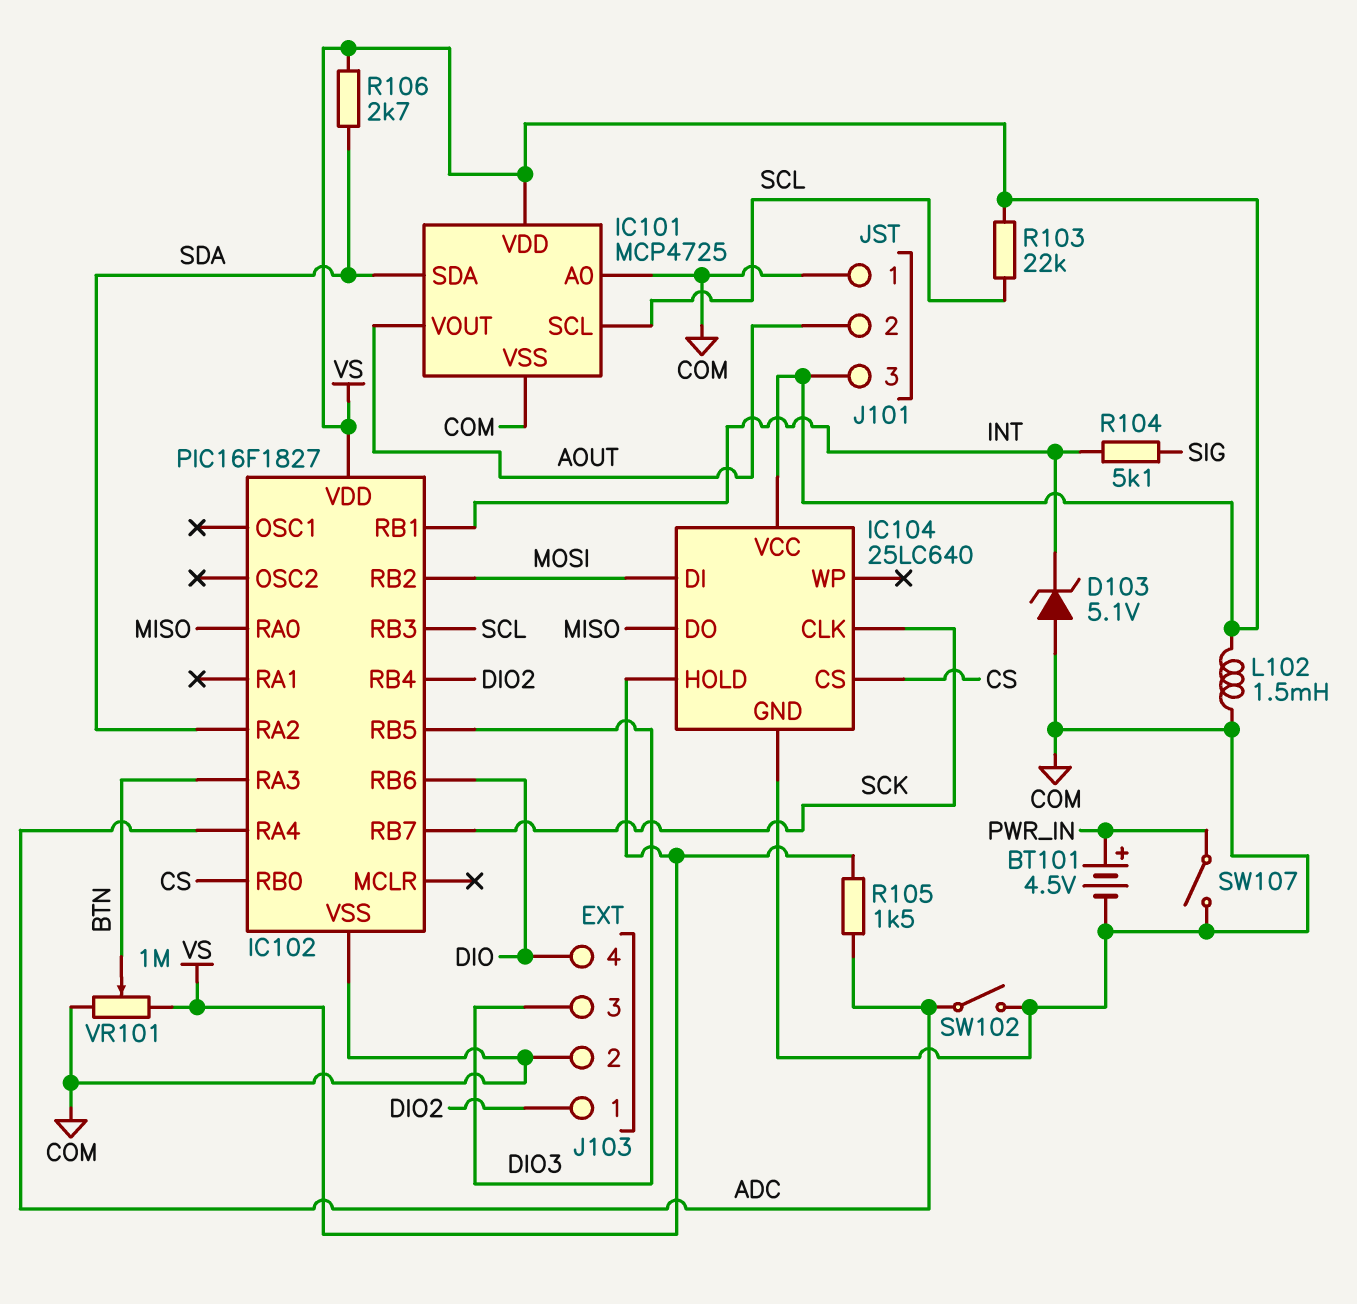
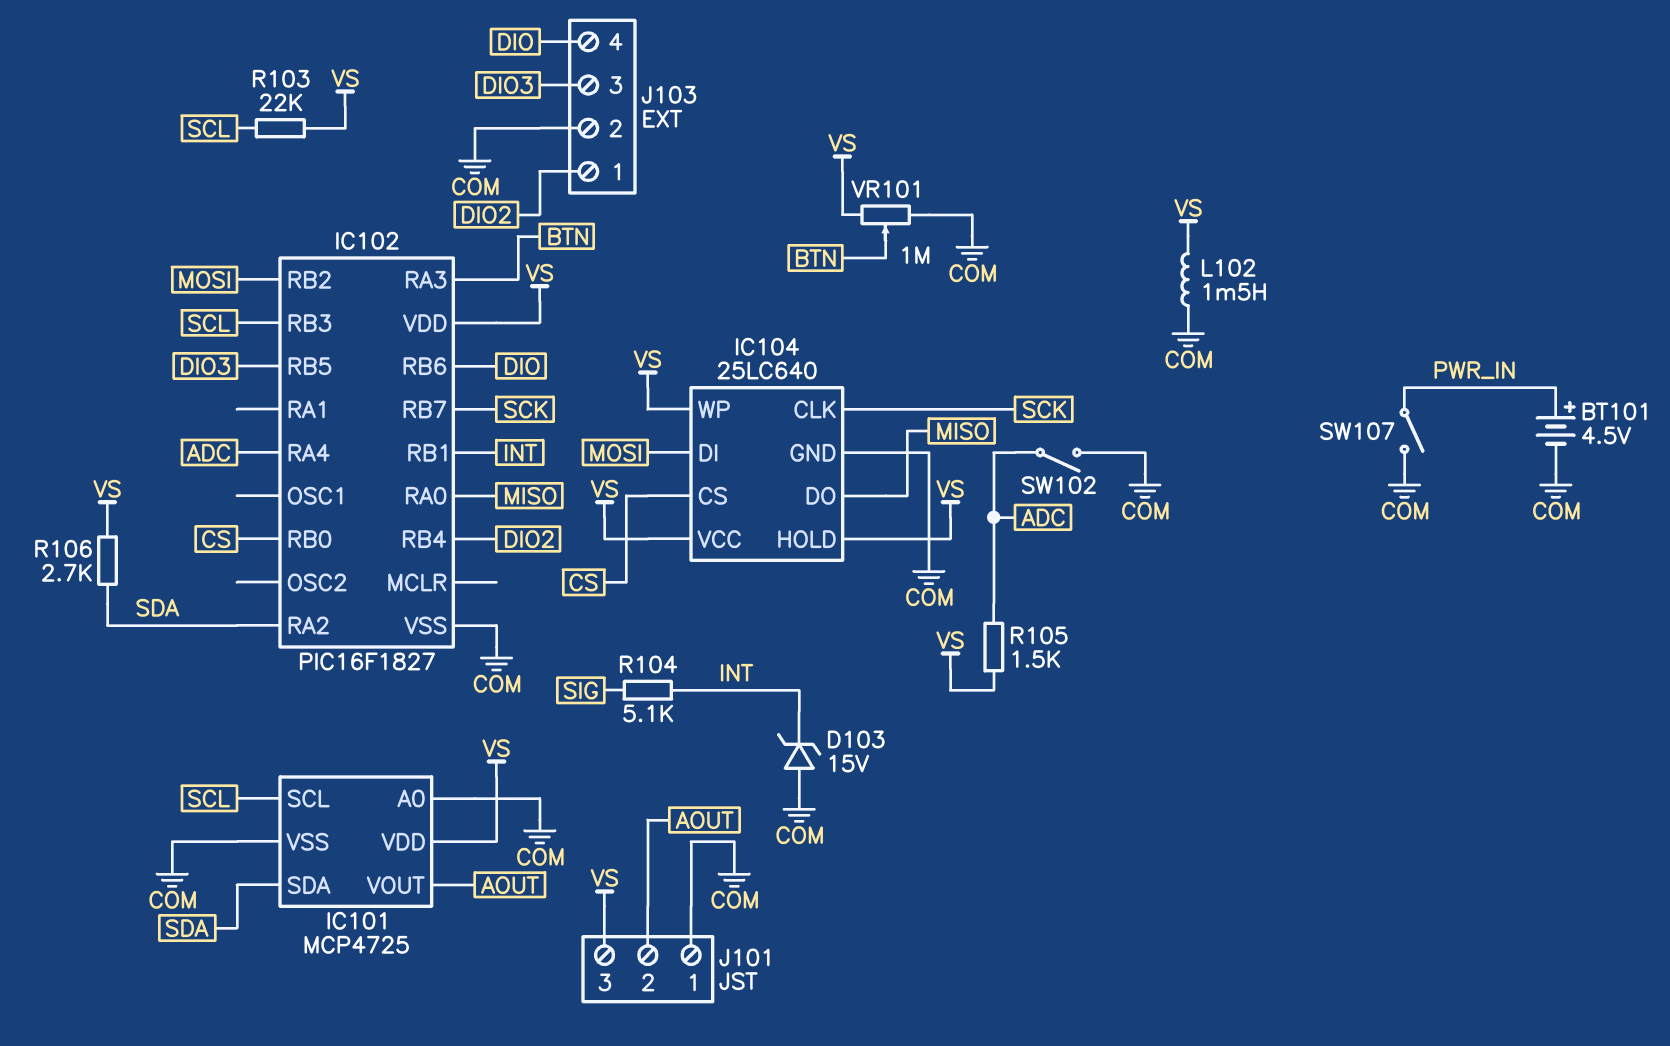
D103: zener 5.1V (A COM, K INT) -> zener 15V (A COM, K INT)
IC104 pin WP: none -> VS

